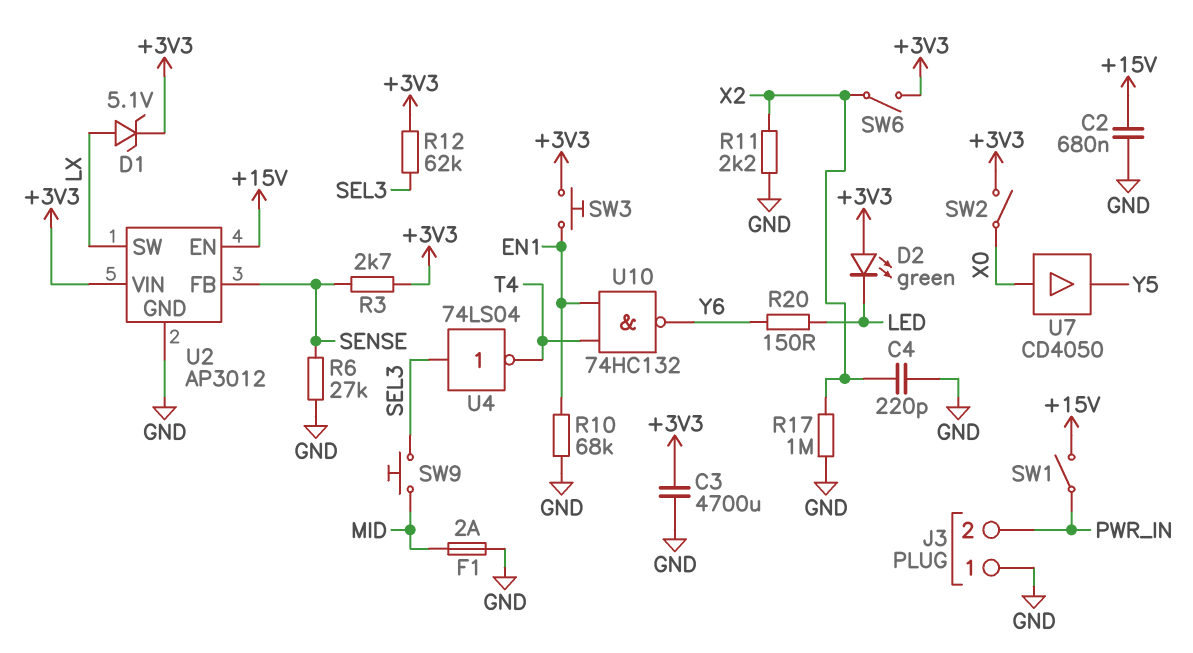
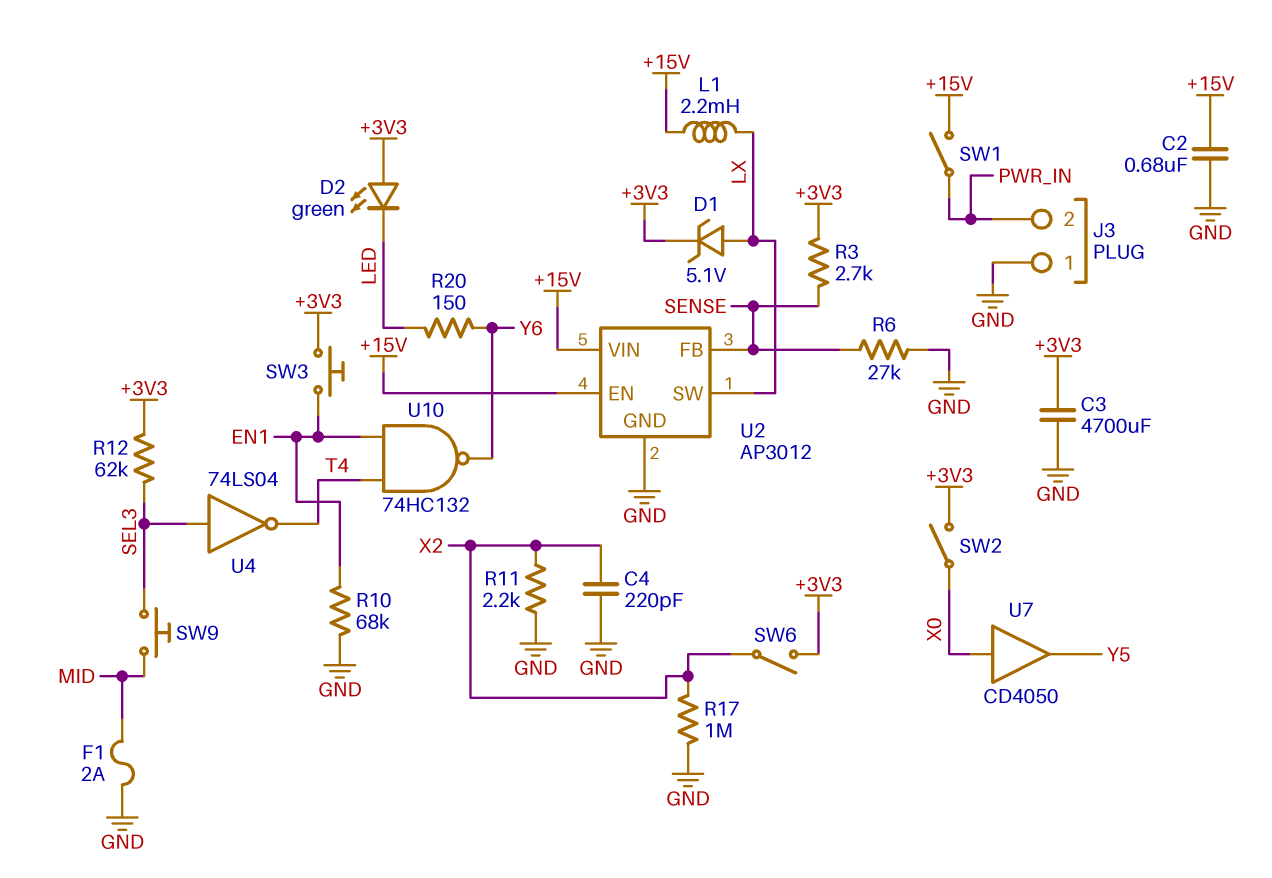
L1: none -> 2.2mH (+15V, LX)
U2 pin VIN: +3V3 -> +15V

